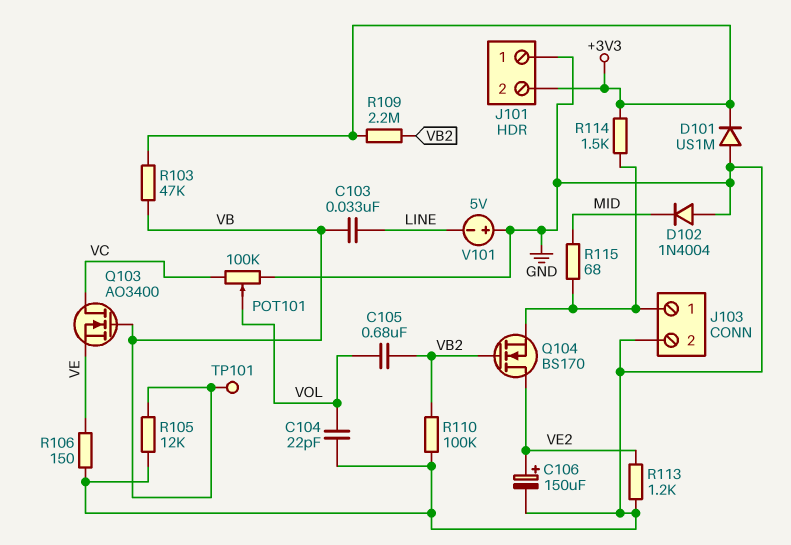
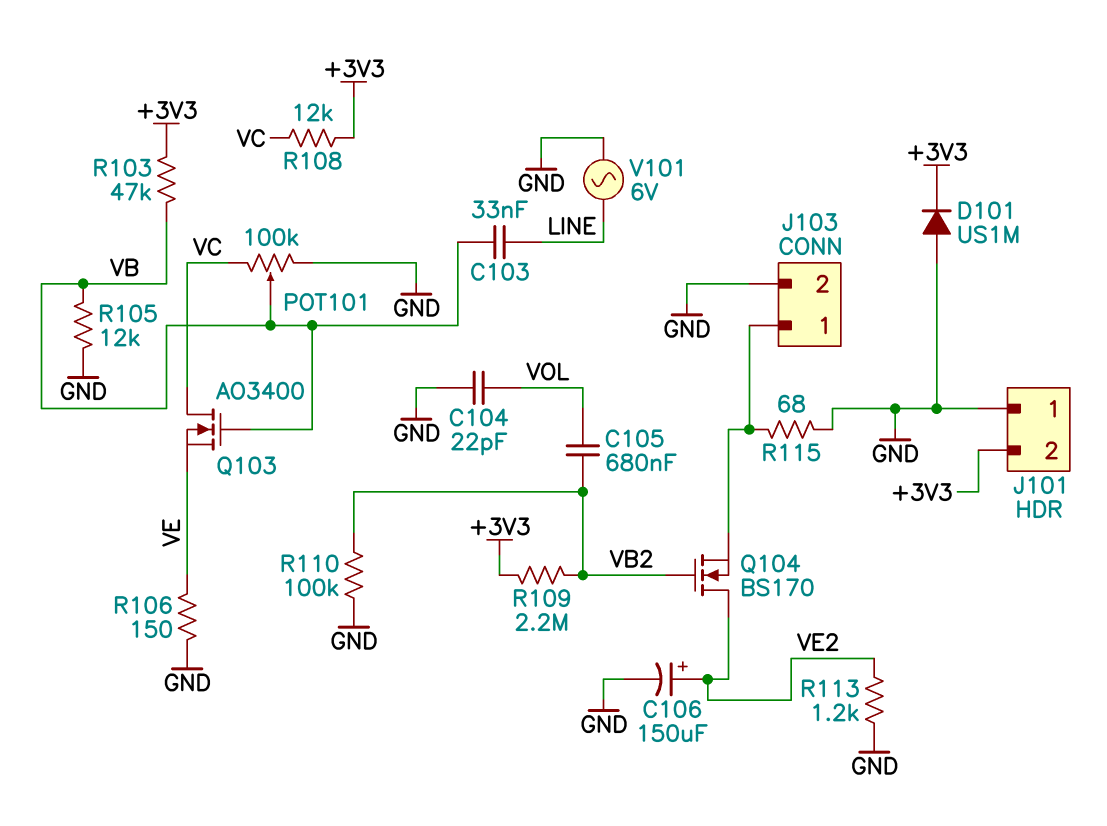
D102: diode 1N4004 (A GND, K MID) -> none
POT101: 100k (GND, VC, wiper VOL) -> 100k (GND, VC, wiper VB)
R108: none -> 12k (+3V3, VC)
R114: 1.5k (+3V3, J103/1) -> none
R115: 68 (J103/1, MID) -> 68 (GND, J103/1)
TP101: test point (VB) -> none
V101: 5V (plus GND, minus LINE) -> AC 6V (GND, LINE)

